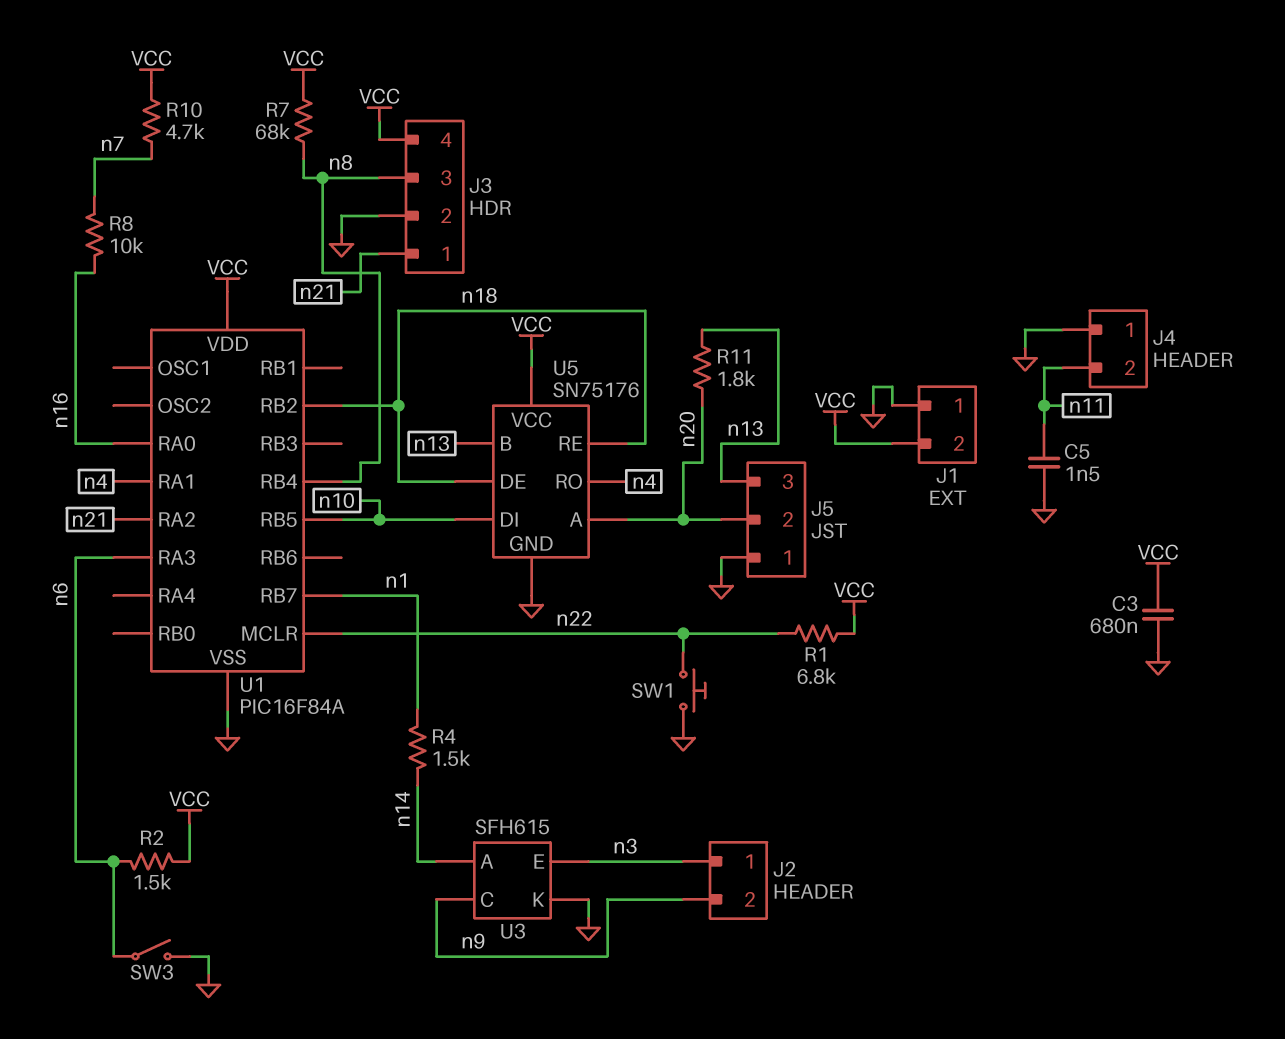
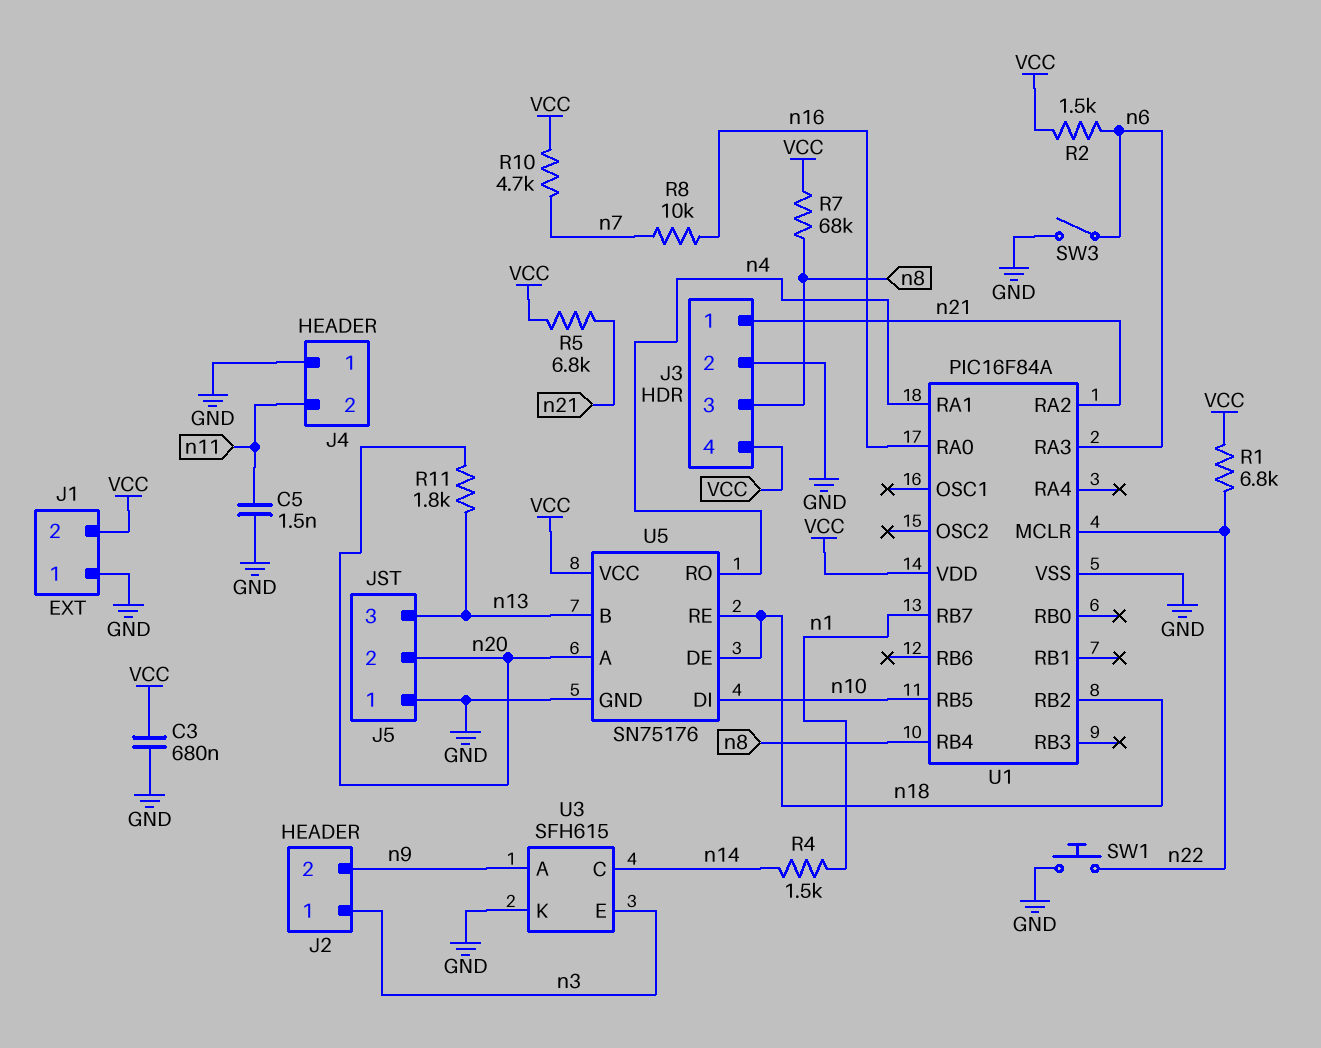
R5: none -> 6.8k (VCC, n21)
U3 pin A: n14 -> n9
U3 pin C: n9 -> n14

